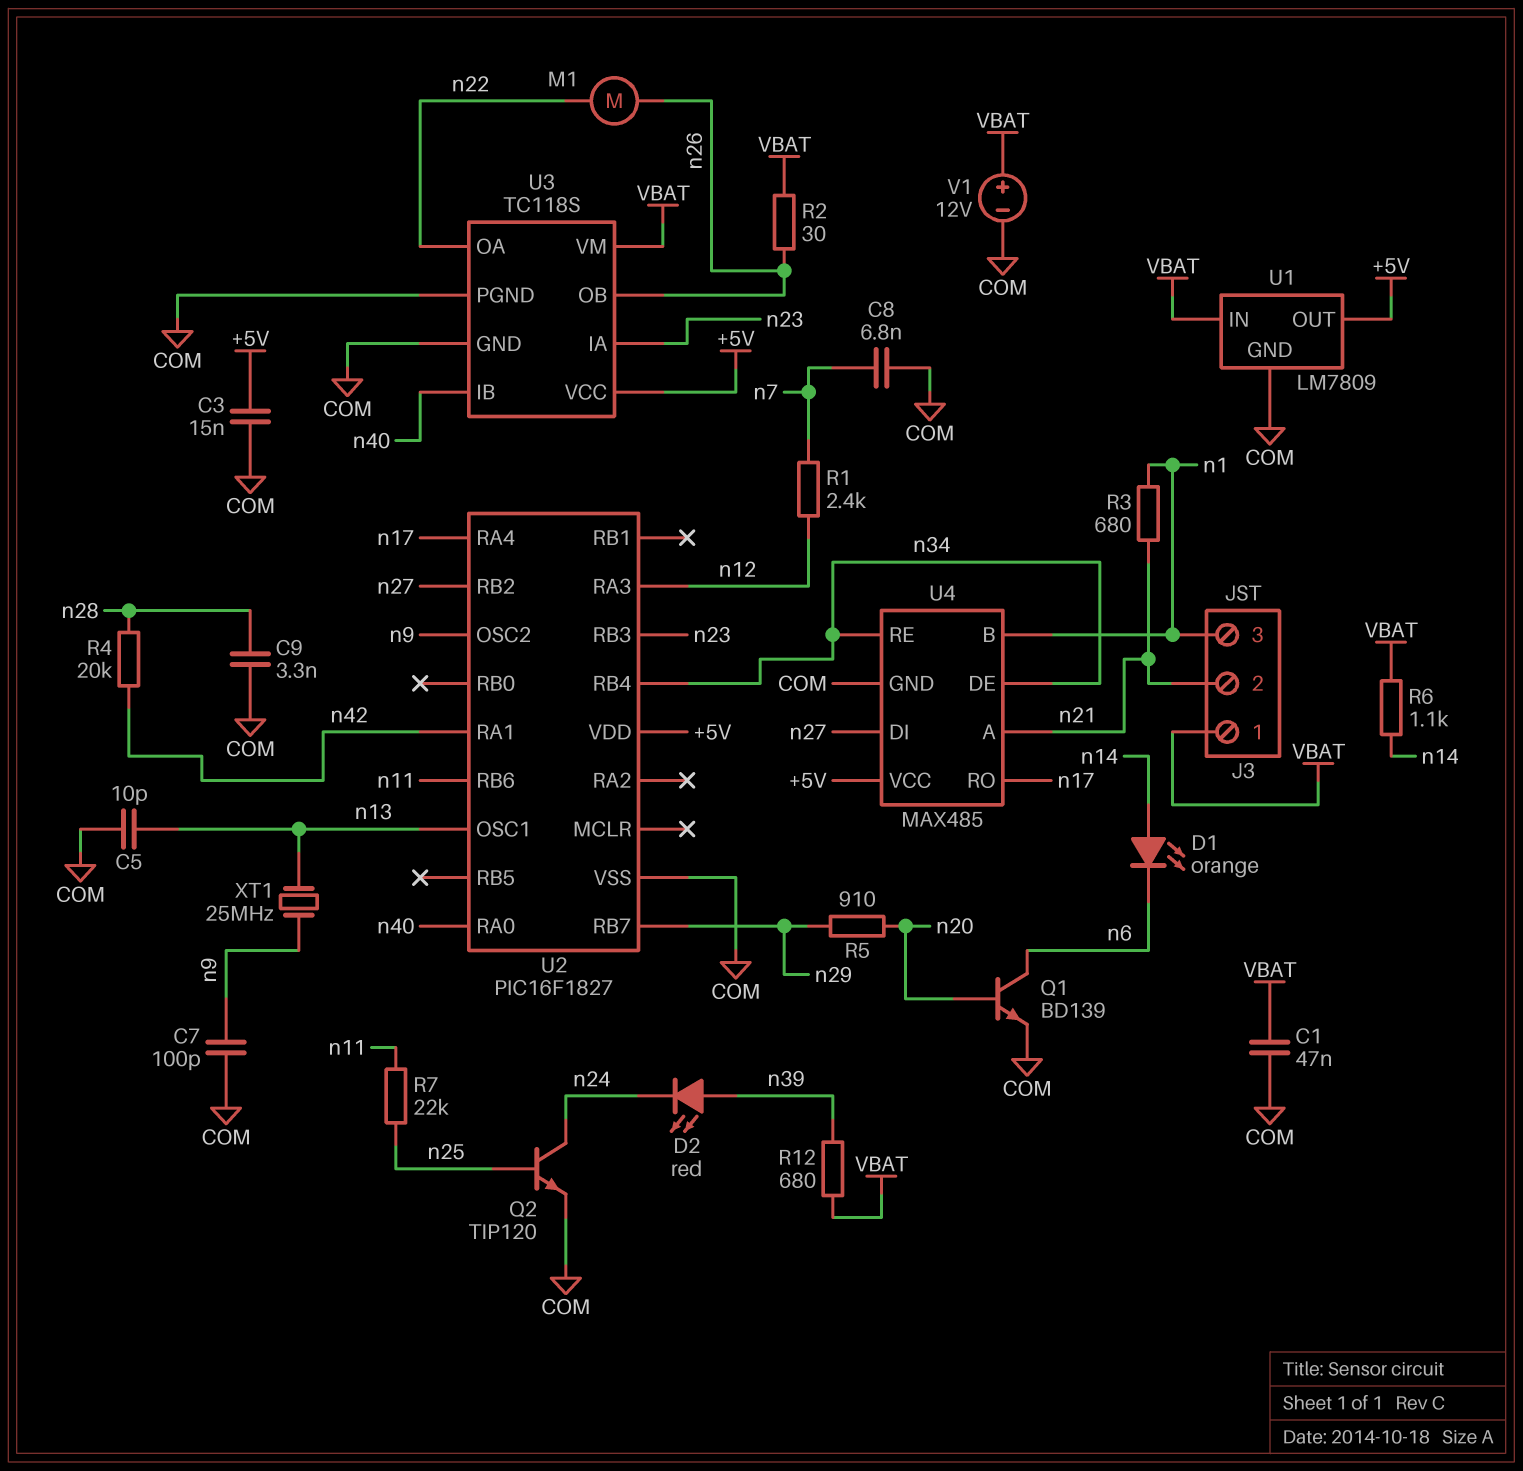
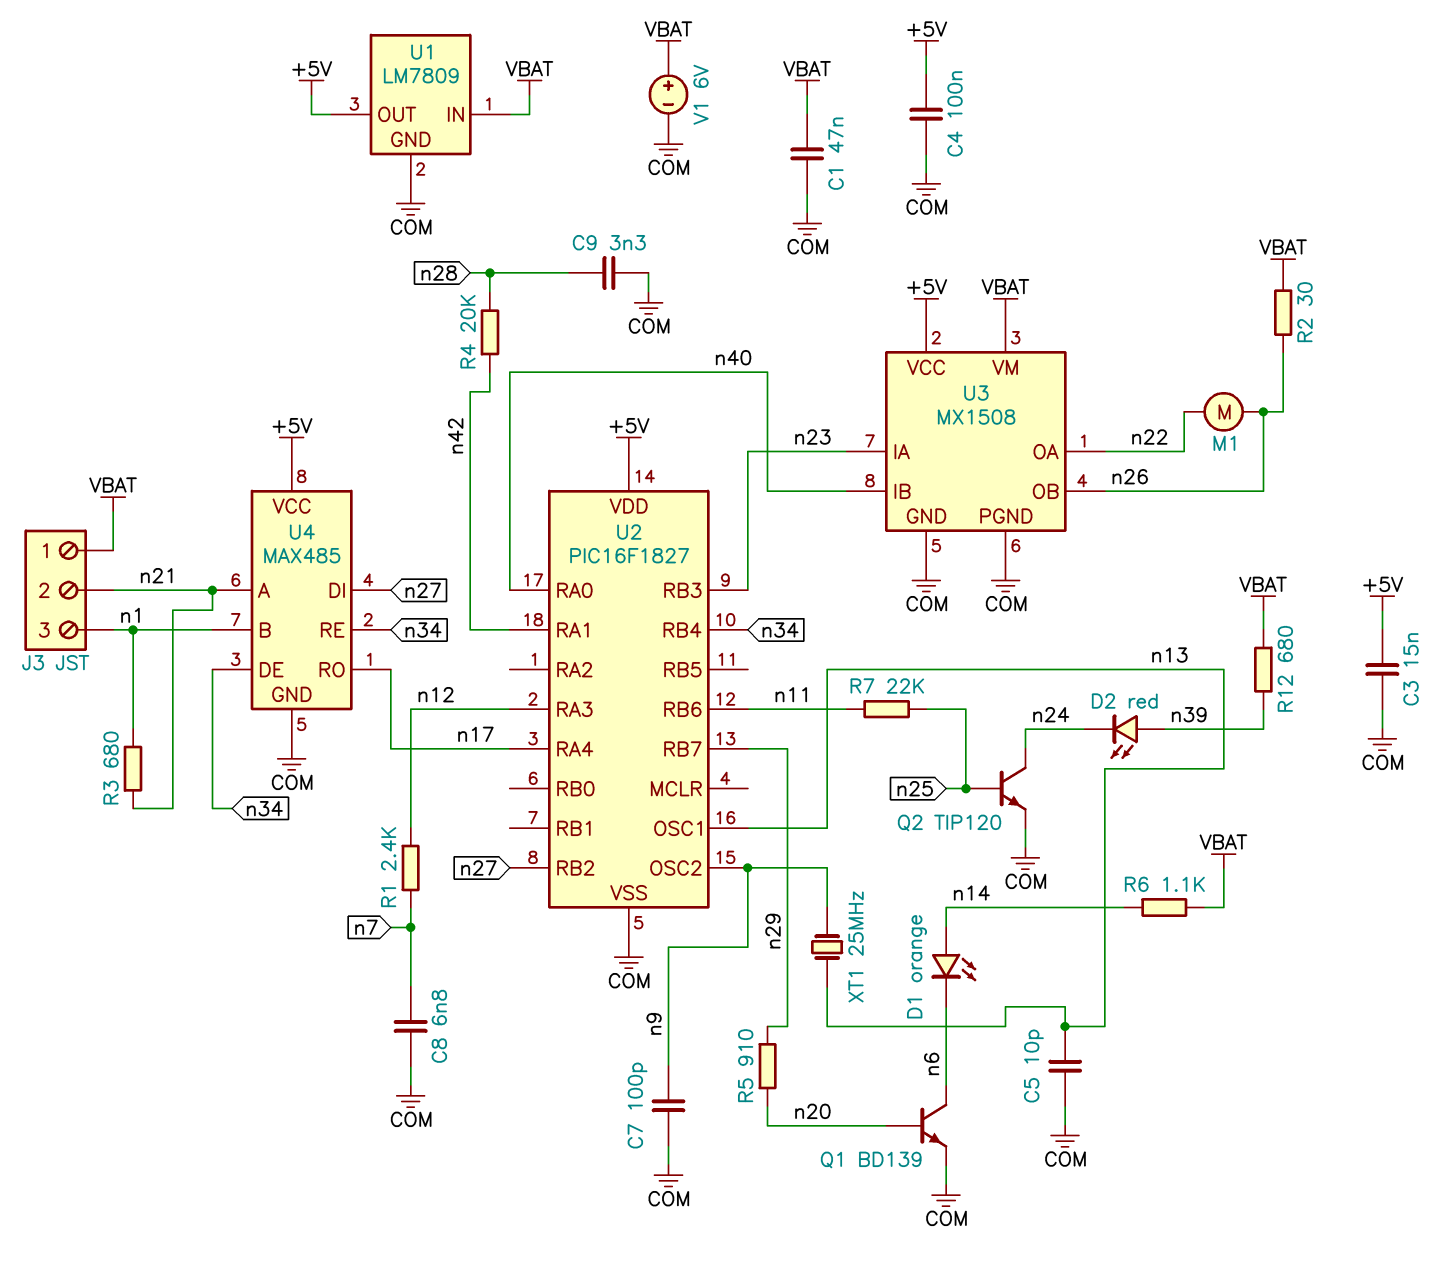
C4: none -> 100nF (+5V, COM)
U3: TC118S -> MX1508
V1: 12V (plus VBAT, minus COM) -> 6V (plus VBAT, minus COM)

